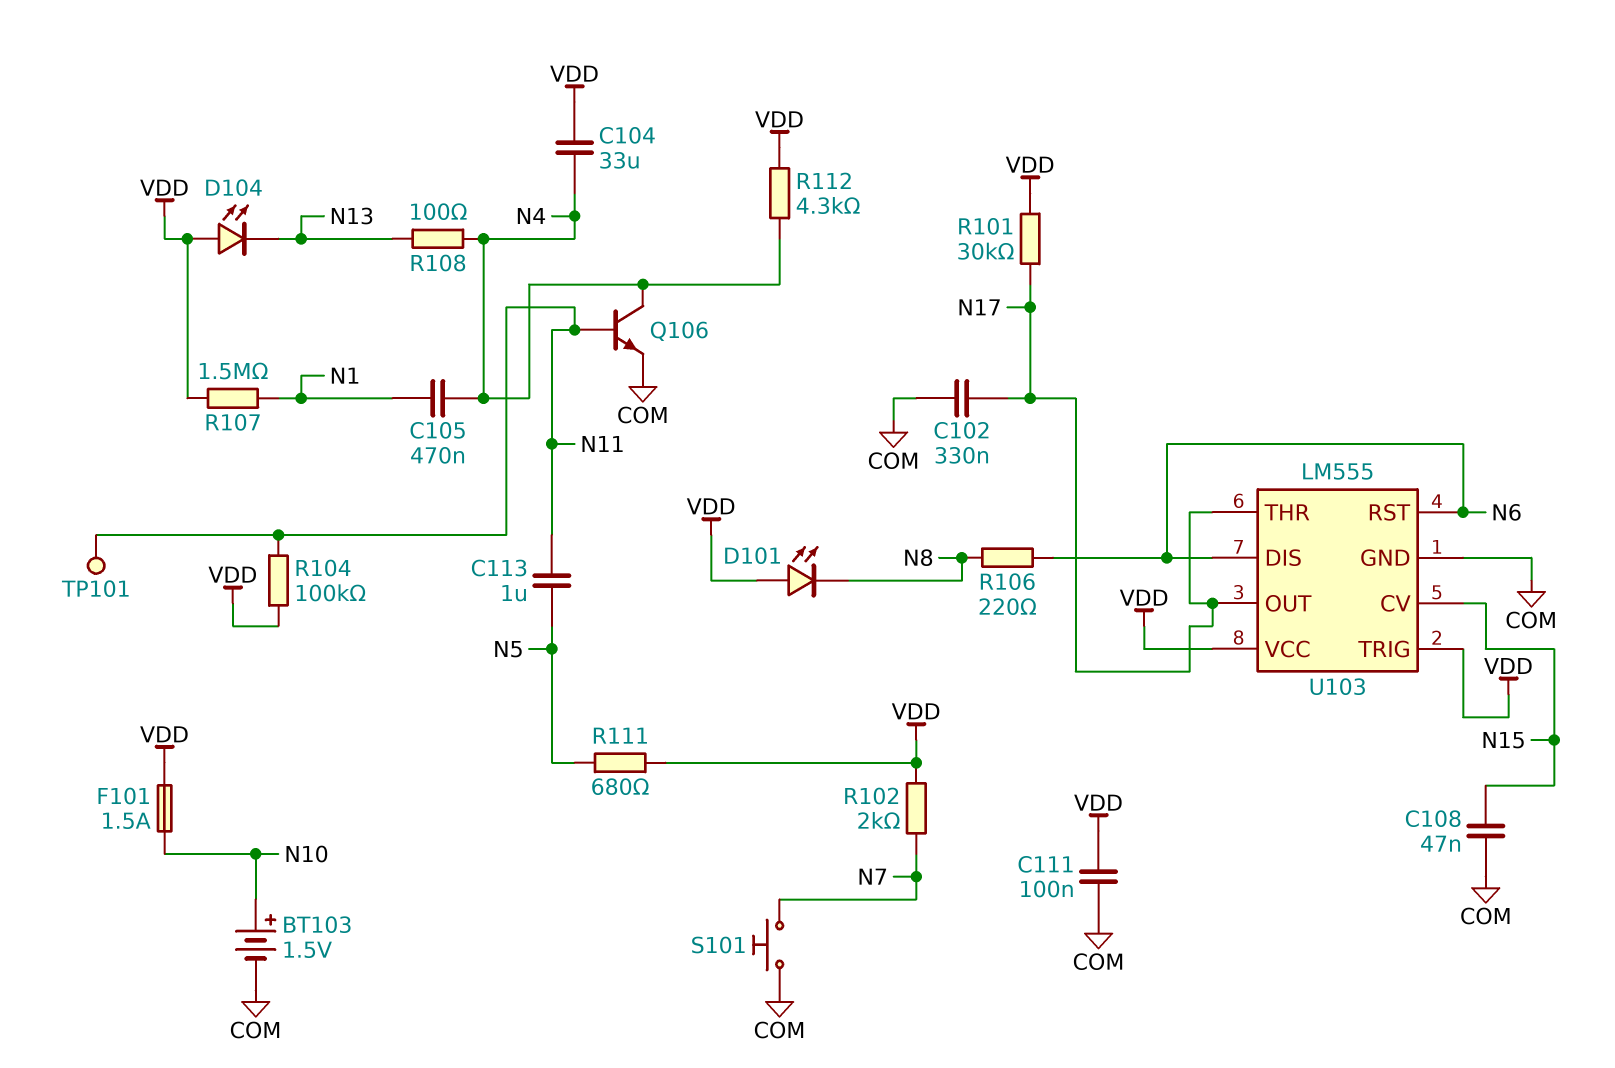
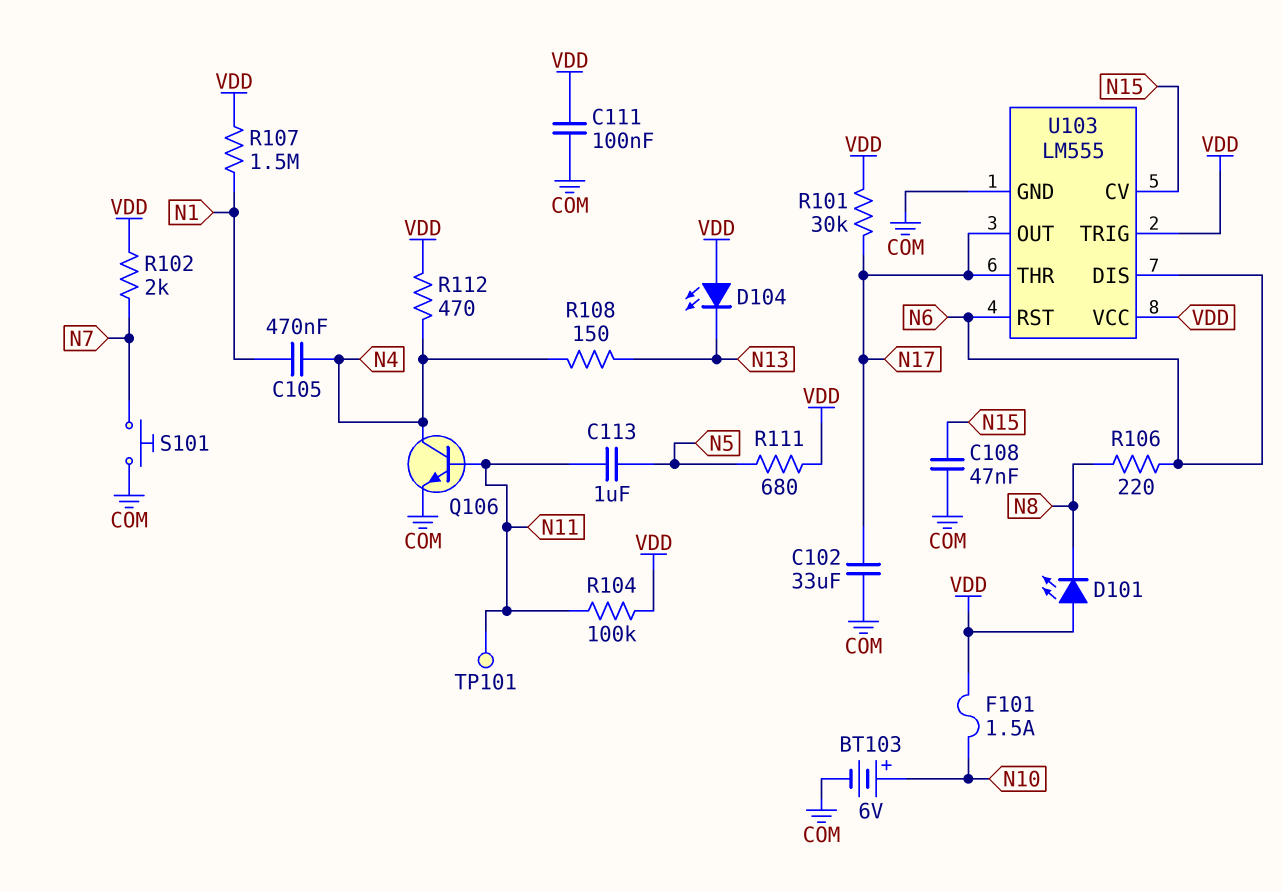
BT103: 1.5V (plus N10, minus COM) -> 6V (plus N10, minus COM)
C102: 330nF (COM, N17) -> 33uF (COM, N17)
C104: 33uF (N4, VDD) -> none
R108: 100 (N4, N13) -> 150 (N4, N13)
R112: 4.3k (N4, VDD) -> 470 (N4, VDD)

